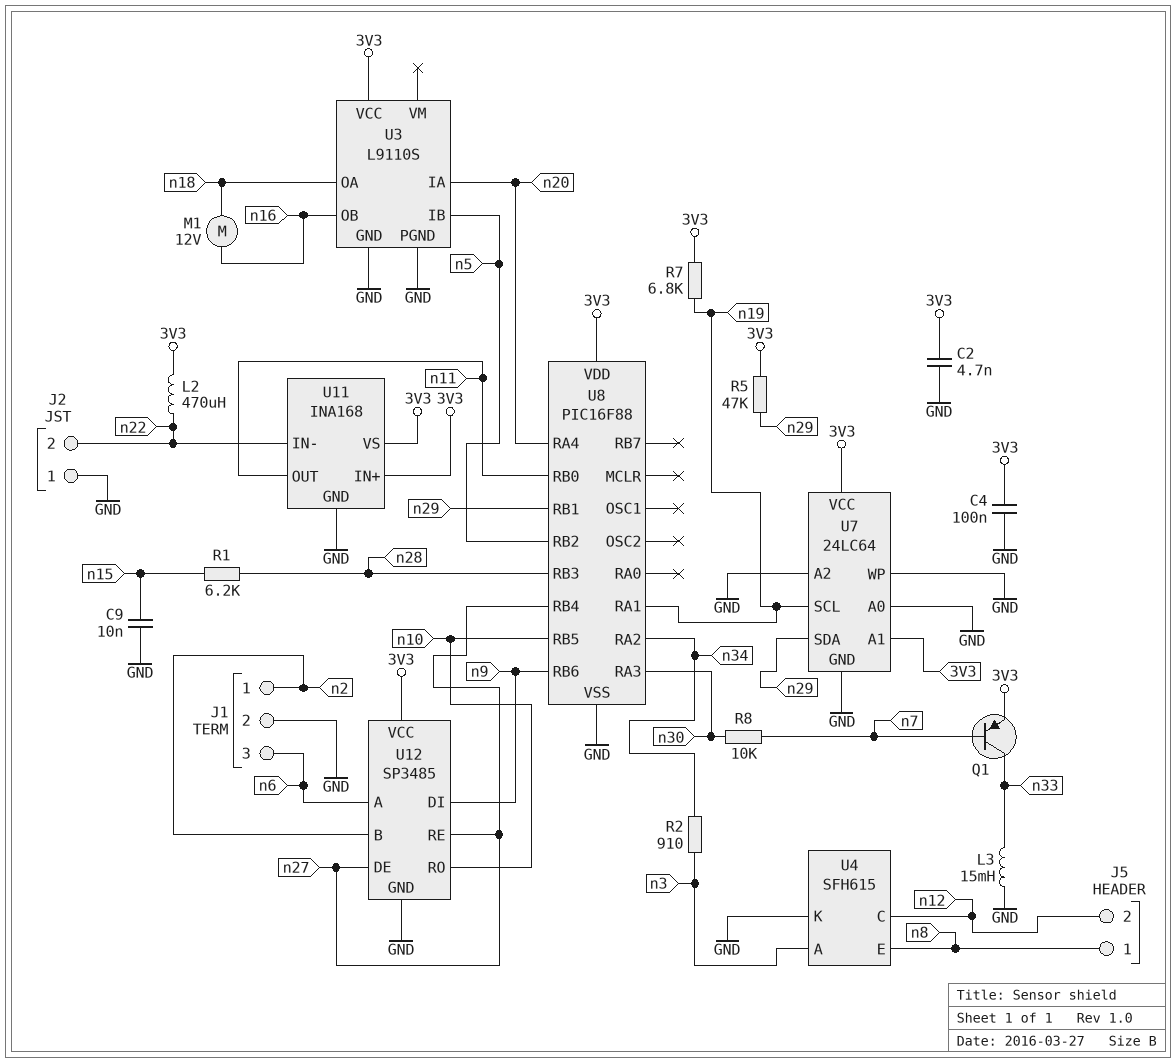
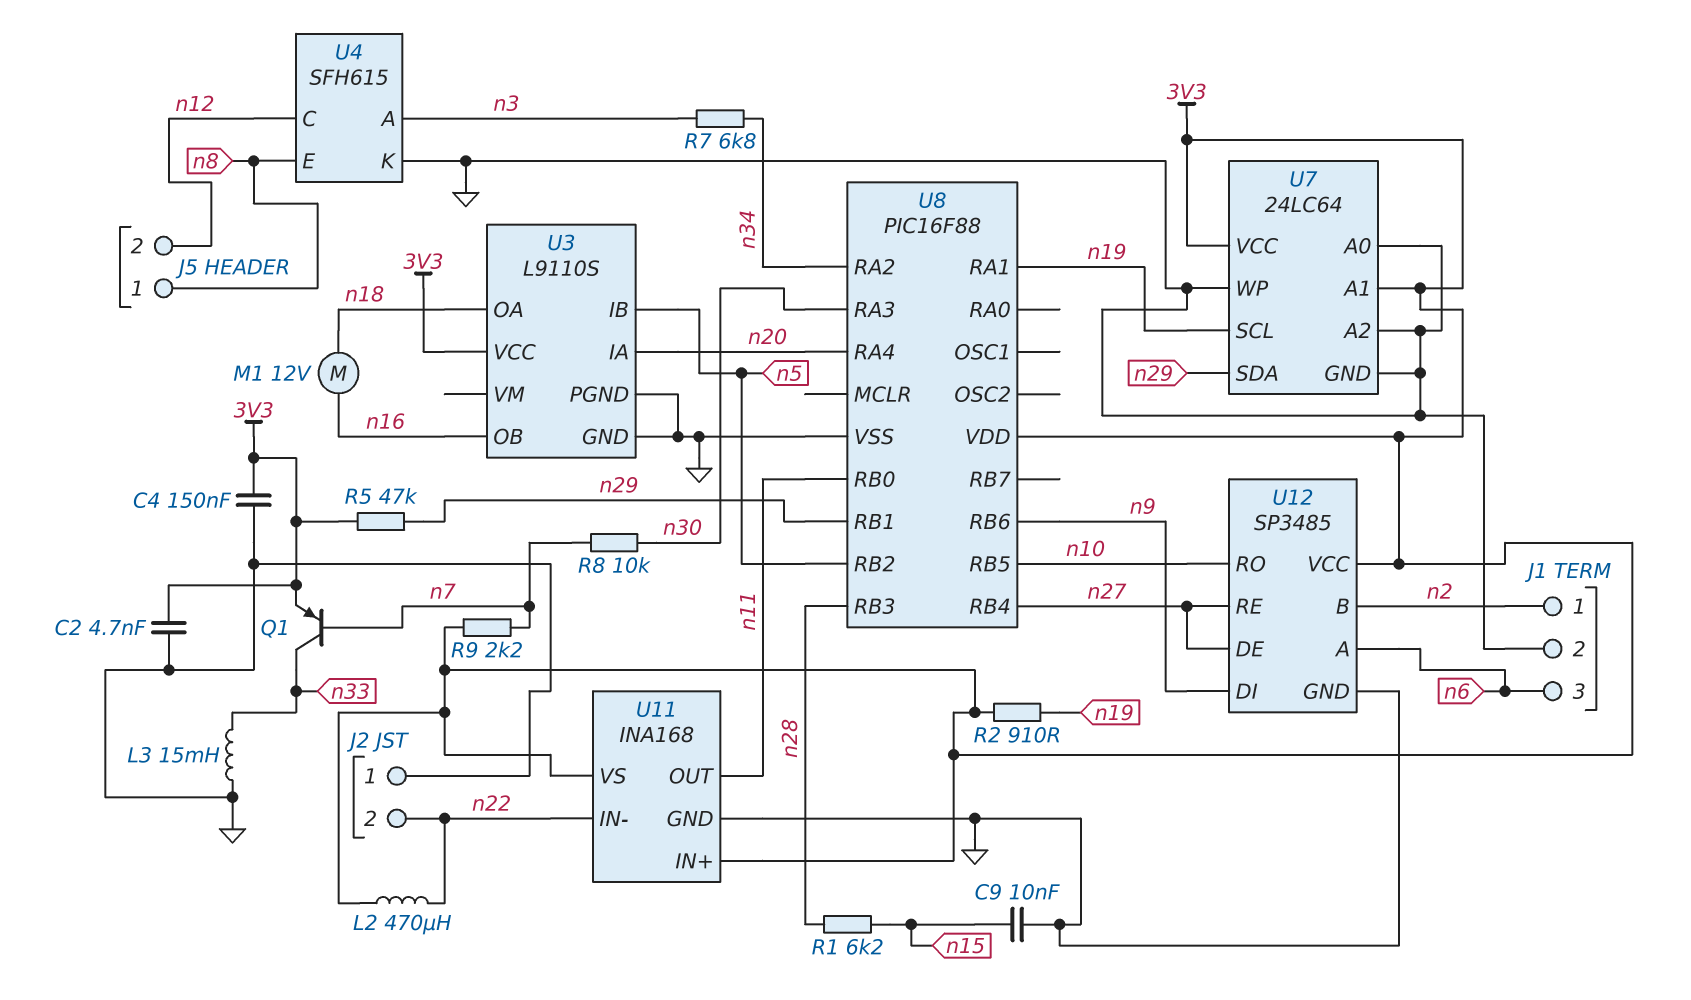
C4: 100nF (3V3, GND) -> 150nF (3V3, GND)
R2: 910 (n3, n34) -> 910 (3V3, n19)
R7: 6.8k (3V3, n19) -> 6.8k (n3, n34)
R9: none -> 2.2k (3V3, n7)

